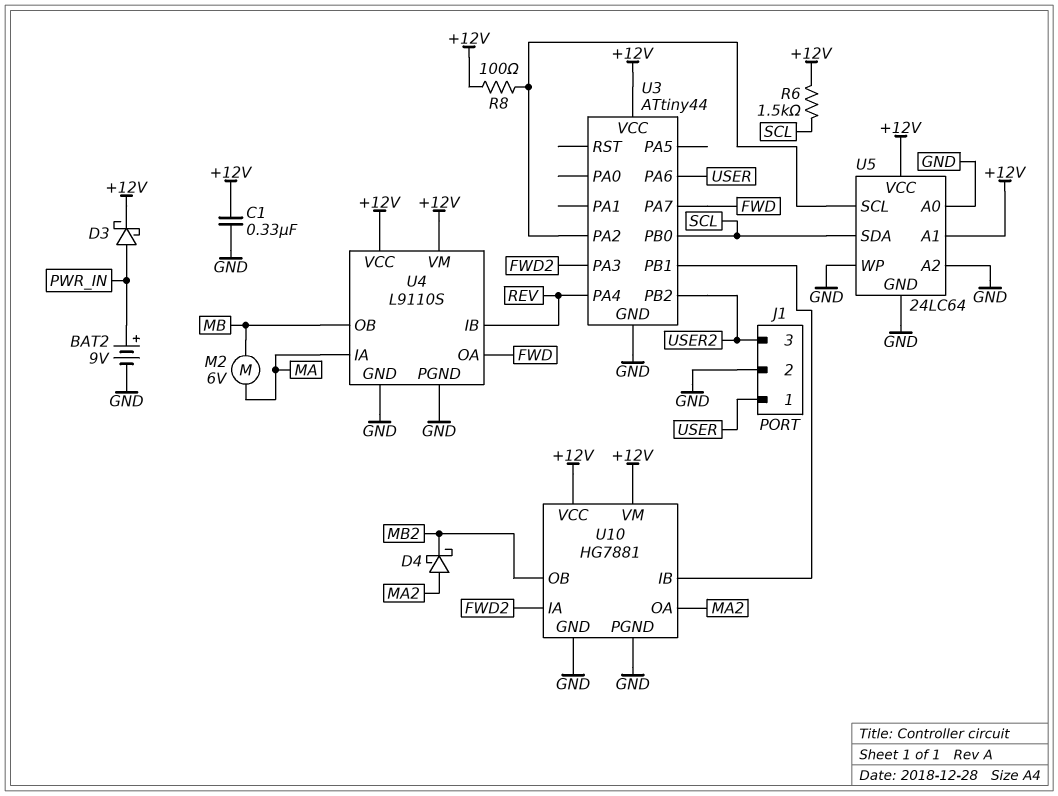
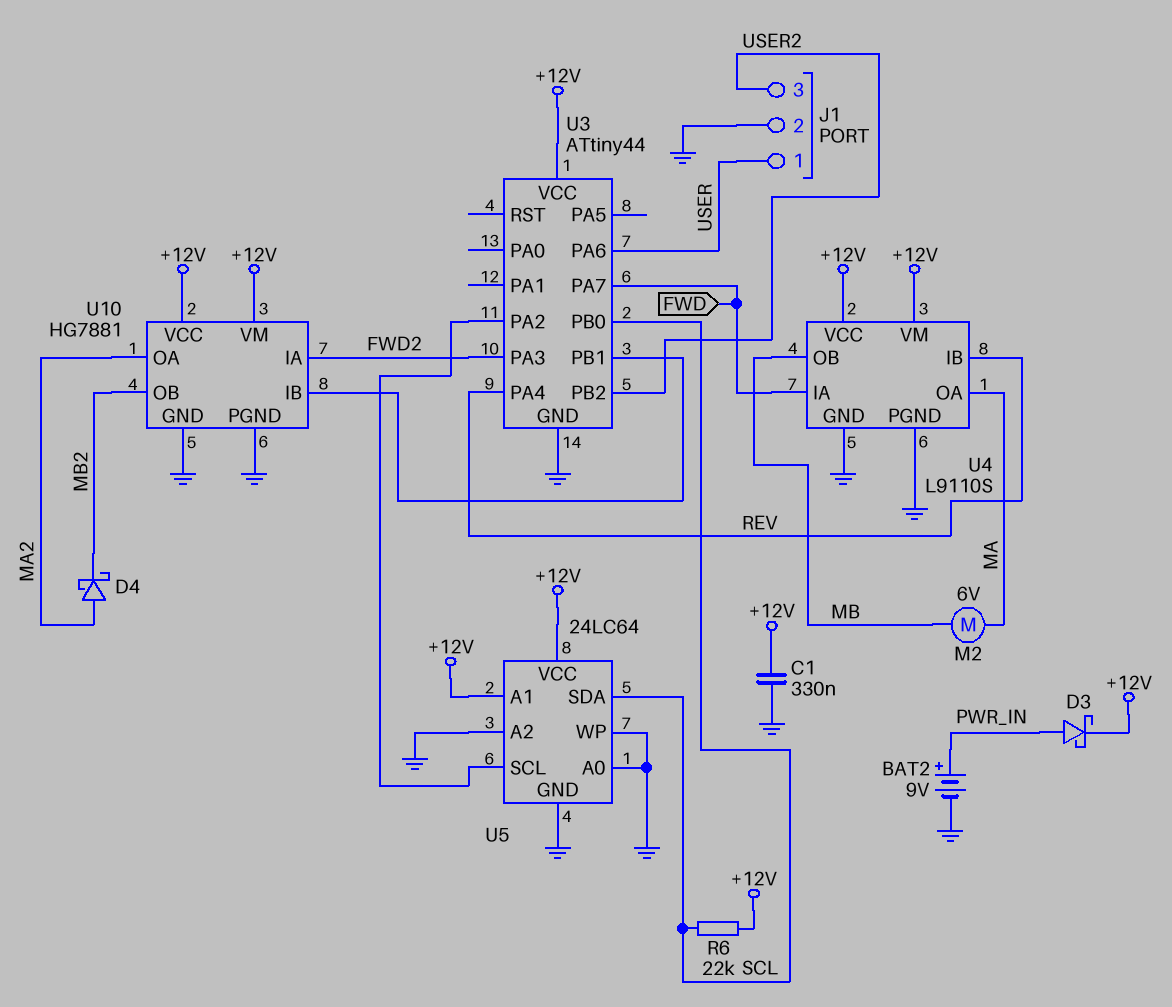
R6: 1.5k (+12V, SCL) -> 22k (+12V, SCL)
R8: 100 (+12V, U3/PA2) -> none
U4 pin IA: MA -> FWD
U4 pin OA: FWD -> MA

